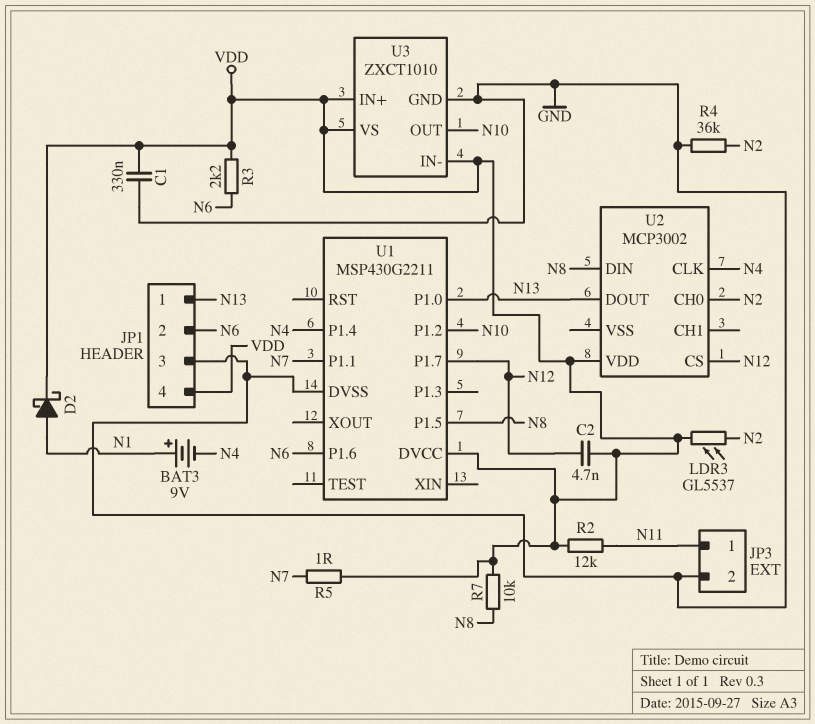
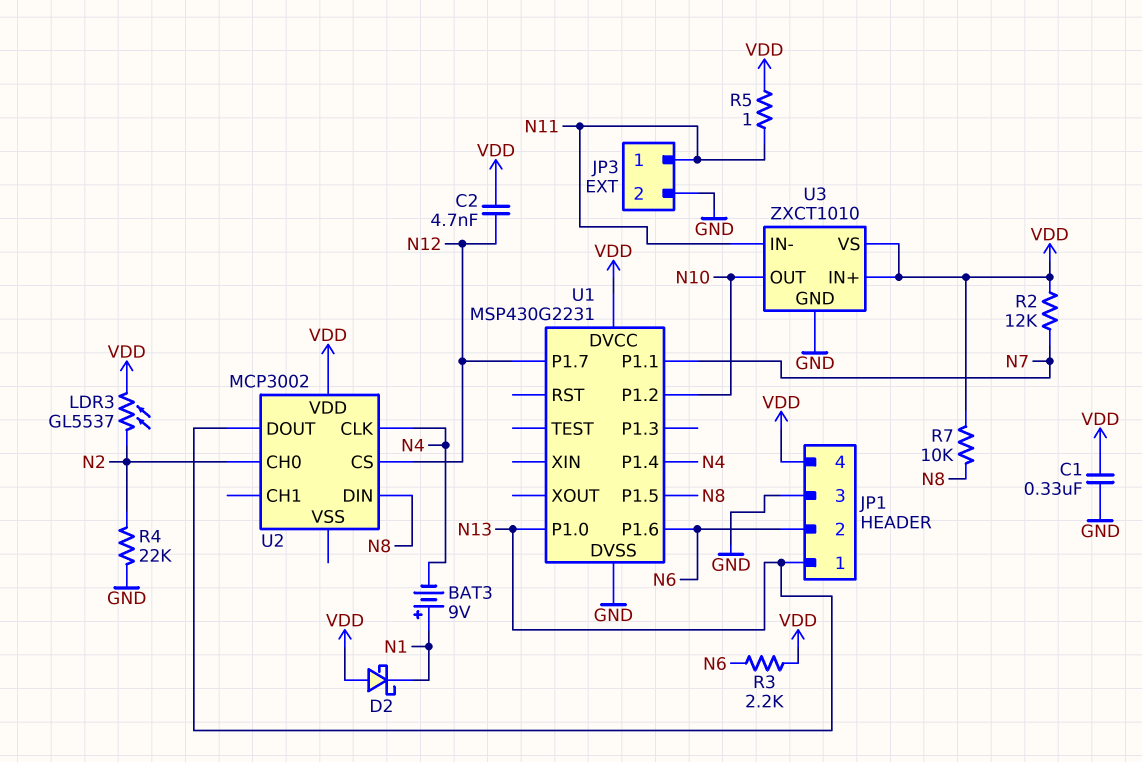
D2: schottky (A N1, K VDD) -> schottky (A VDD, K N1)
R2: 12k (N11, VDD) -> 12k (N7, VDD)
R4: 36k (GND, N2) -> 22k (GND, N2)
R5: 1 (N7, VDD) -> 1 (N11, VDD)
U1: MSP430G2211 -> MSP430G2231
U3 pin IN-: VDD -> N11

